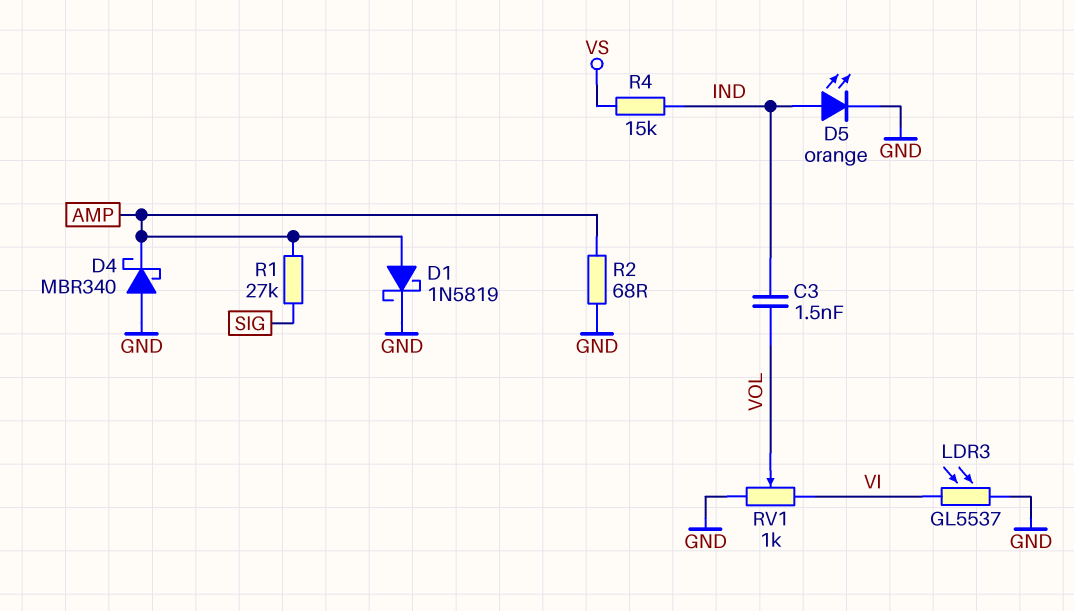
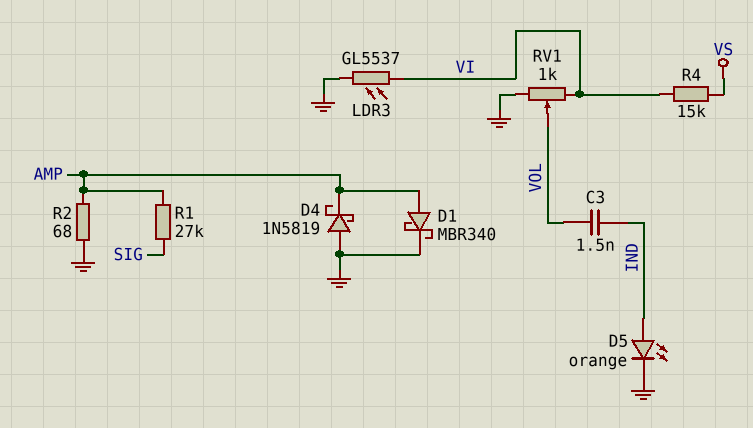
D1: schottky 1N5819 (A AMP, K GND) -> schottky MBR340 (A AMP, K GND)
D4: schottky MBR340 (A GND, K AMP) -> schottky 1N5819 (A GND, K AMP)
R4: 15k (IND, VS) -> 15k (VI, VS)

